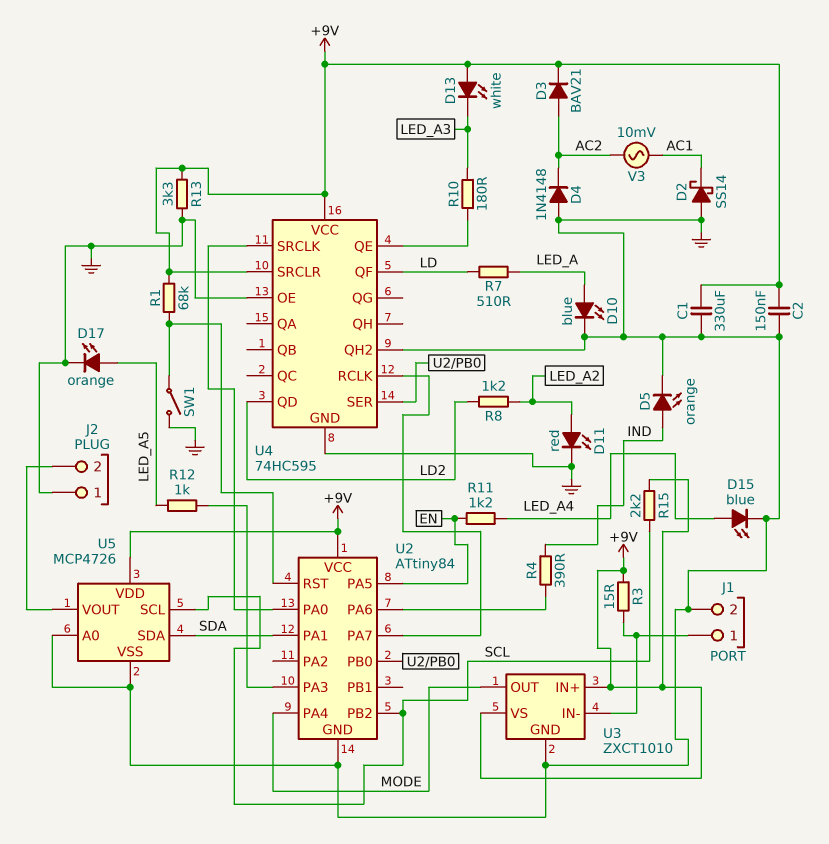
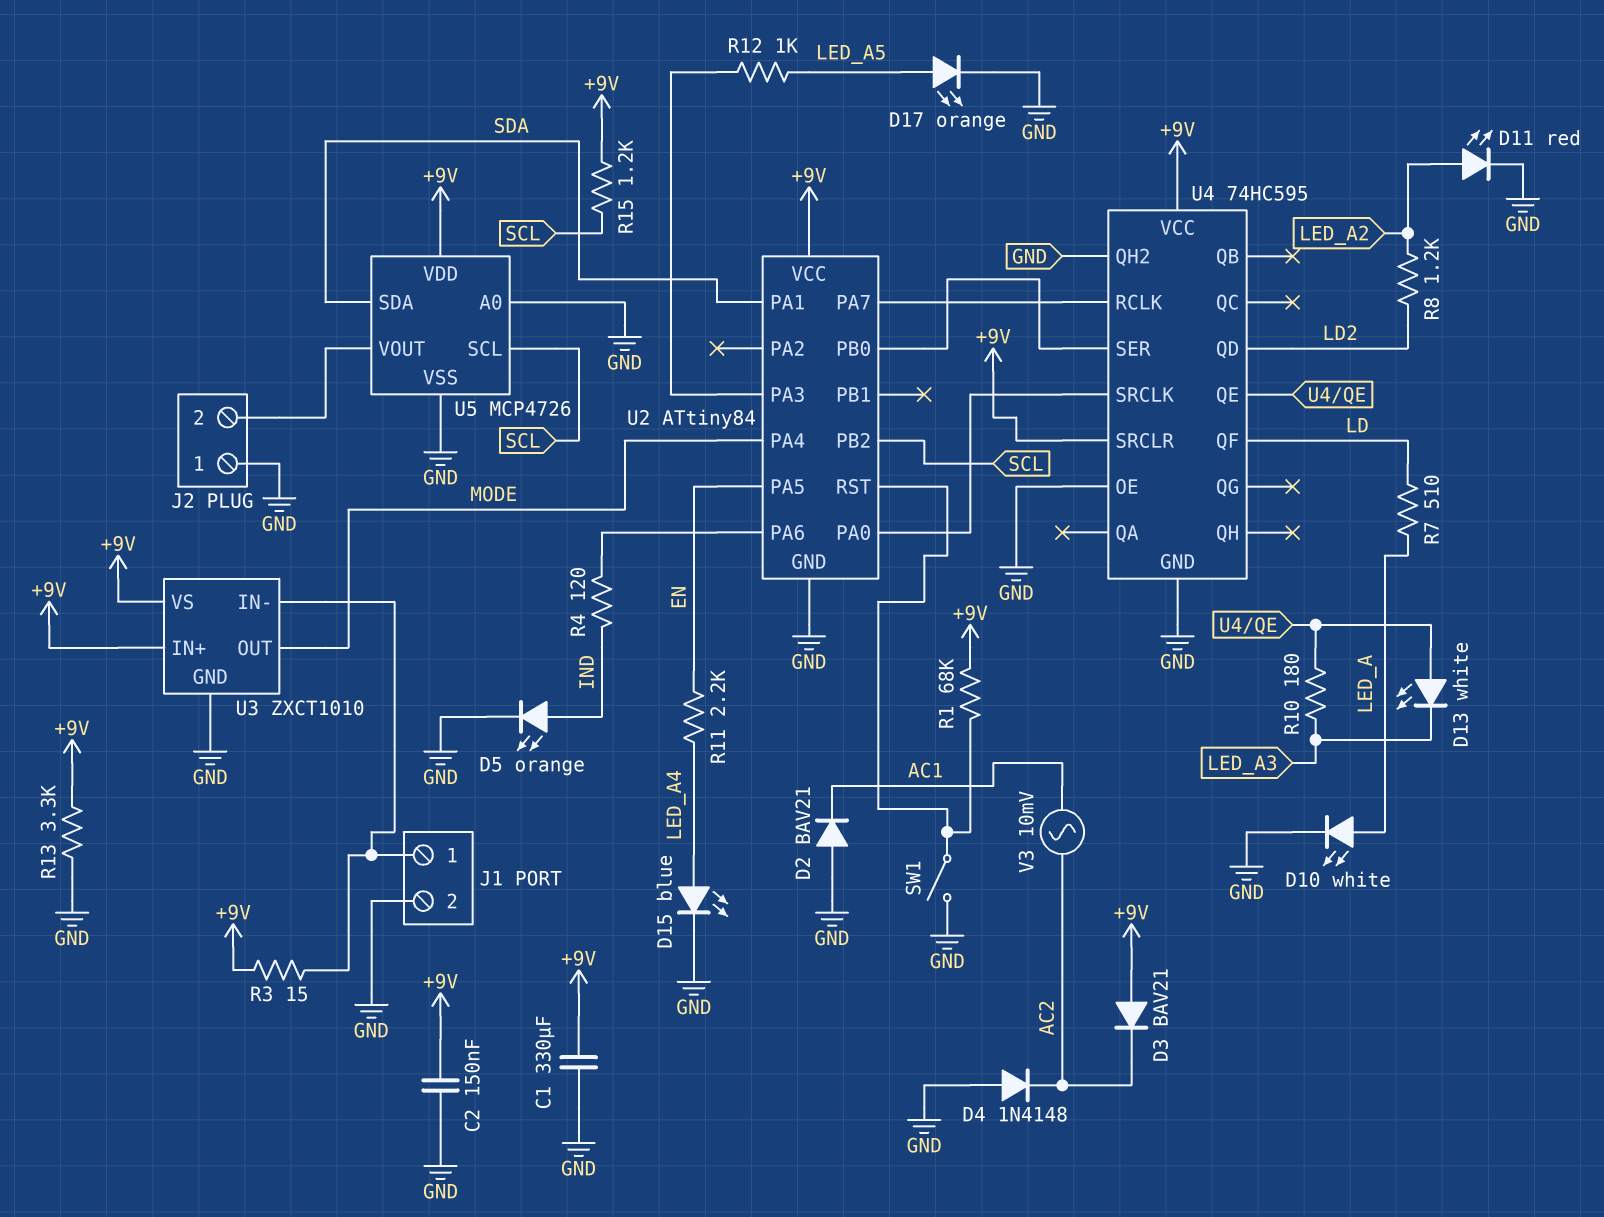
D2: schottky SS14 (A GND, K AC1) -> diode BAV21 (A GND, K AC1)
D3: diode BAV21 (A AC2, K +9V) -> diode BAV21 (A +9V, K AC2)
D10: LED blue (A LED_A, K GND) -> LED white (A LED_A, K GND)
D13: LED white (A +9V, K LED_A3) -> LED white (A U4/QE, K LED_A3)
R4: 390 (IND, U2/PA6) -> 120 (IND, U2/PA6)
R11: 1.2k (EN, LED_A4) -> 2.2k (EN, LED_A4)
R15: 2.2k (+9V, SCL) -> 1.2k (+9V, SCL)

